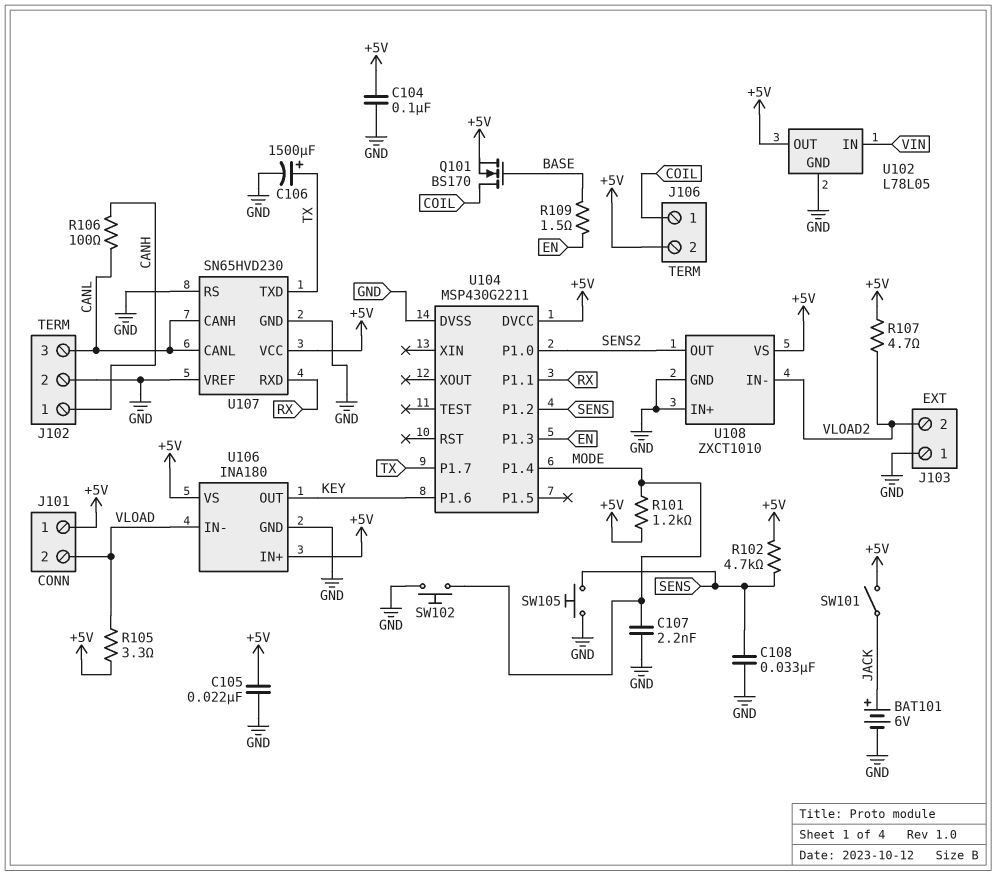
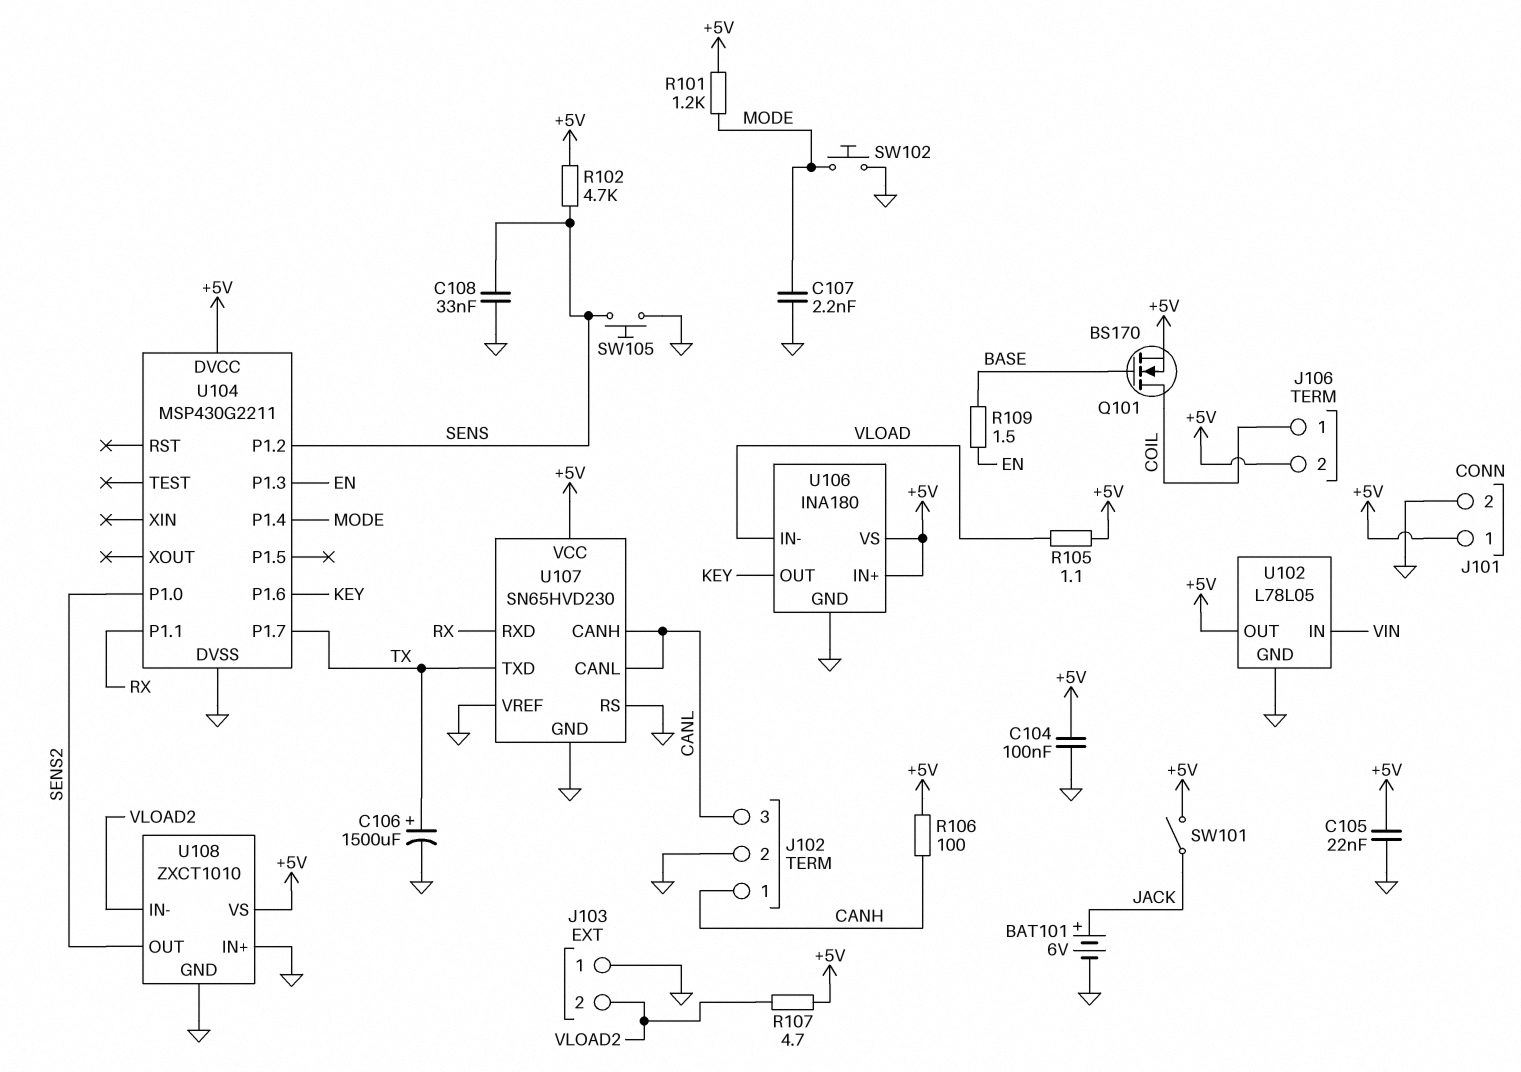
J101 pin 2: VLOAD -> GND
R105: 3.3 (+5V, VLOAD) -> 1.1 (+5V, VLOAD)
R106: 100 (CANH, CANL) -> 100 (+5V, CANH)

